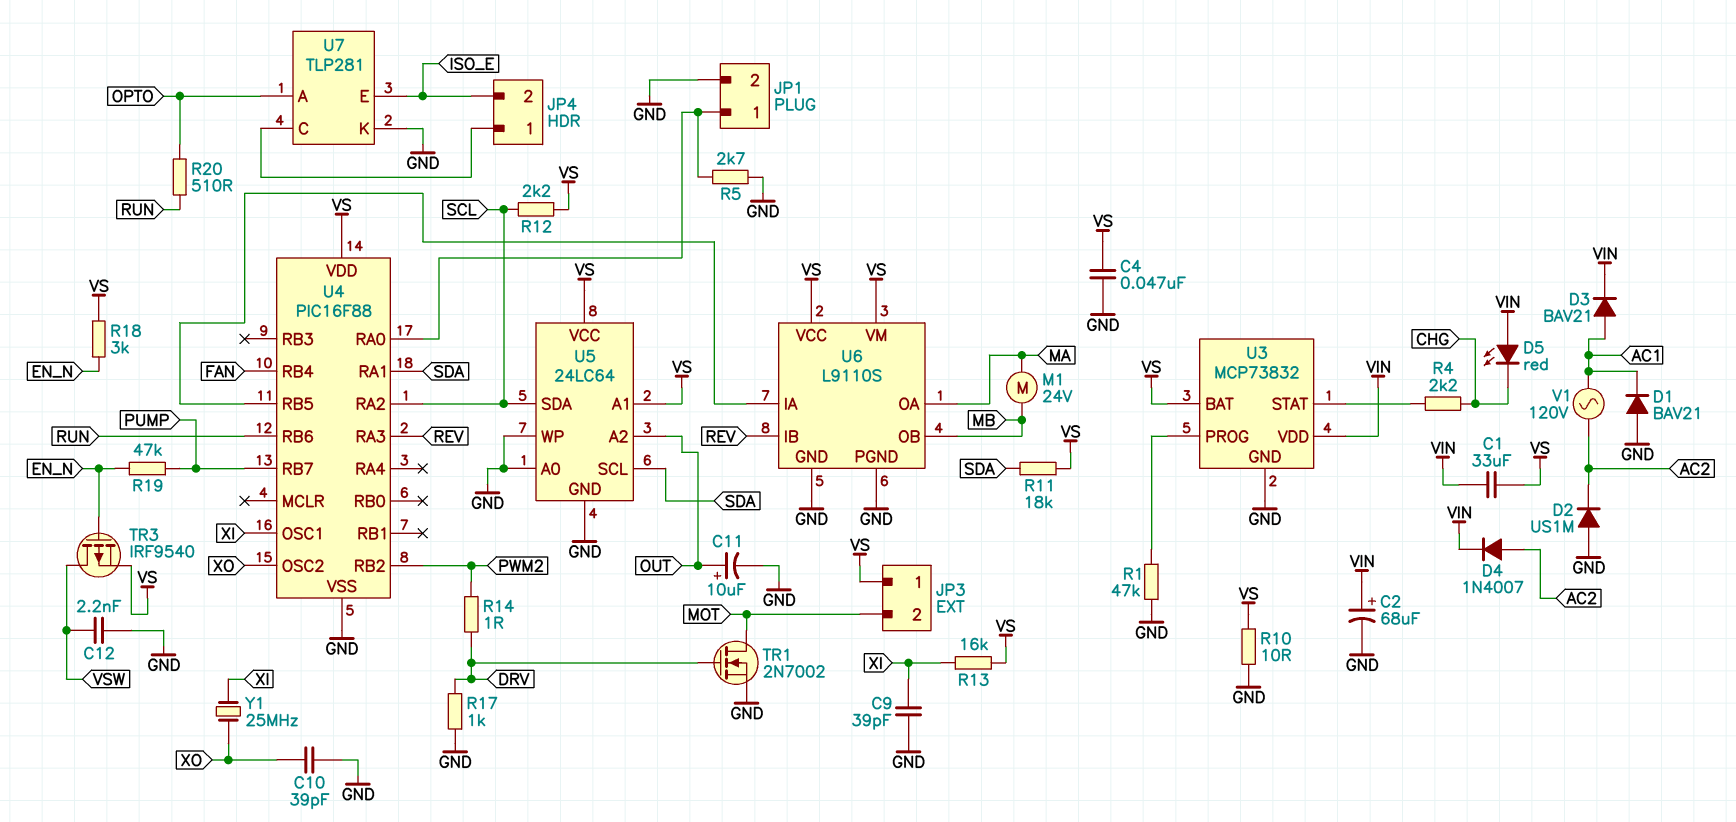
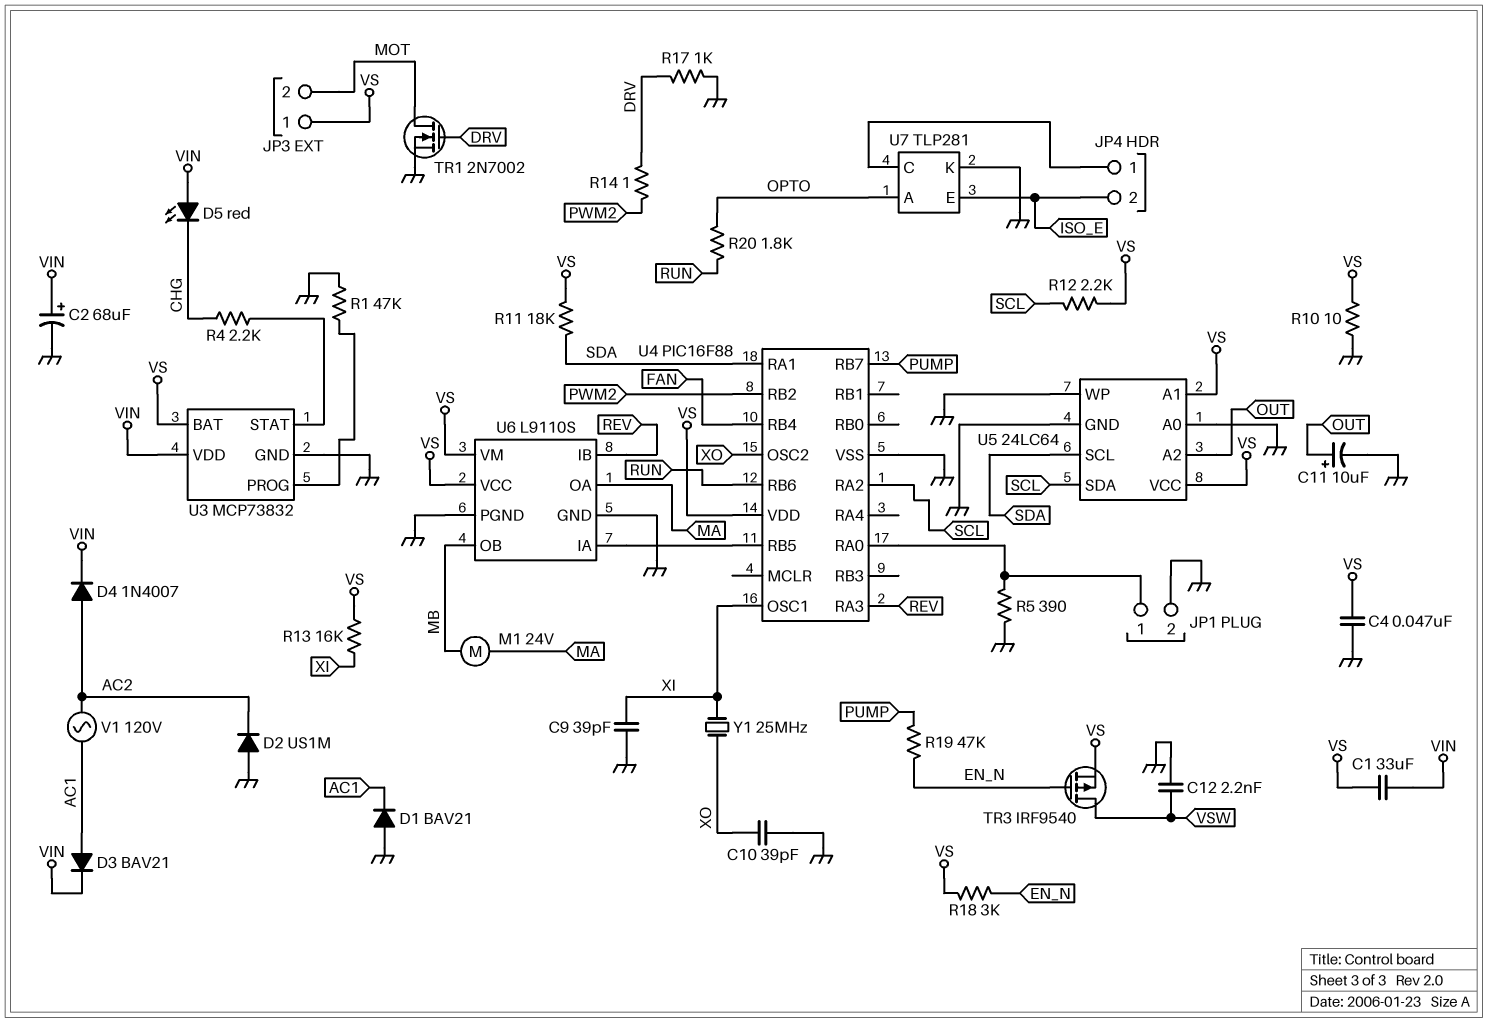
R5: 2.7k (GND, JP1/1) -> 390 (GND, JP1/1)
R20: 510 (OPTO, RUN) -> 1.8k (OPTO, RUN)

